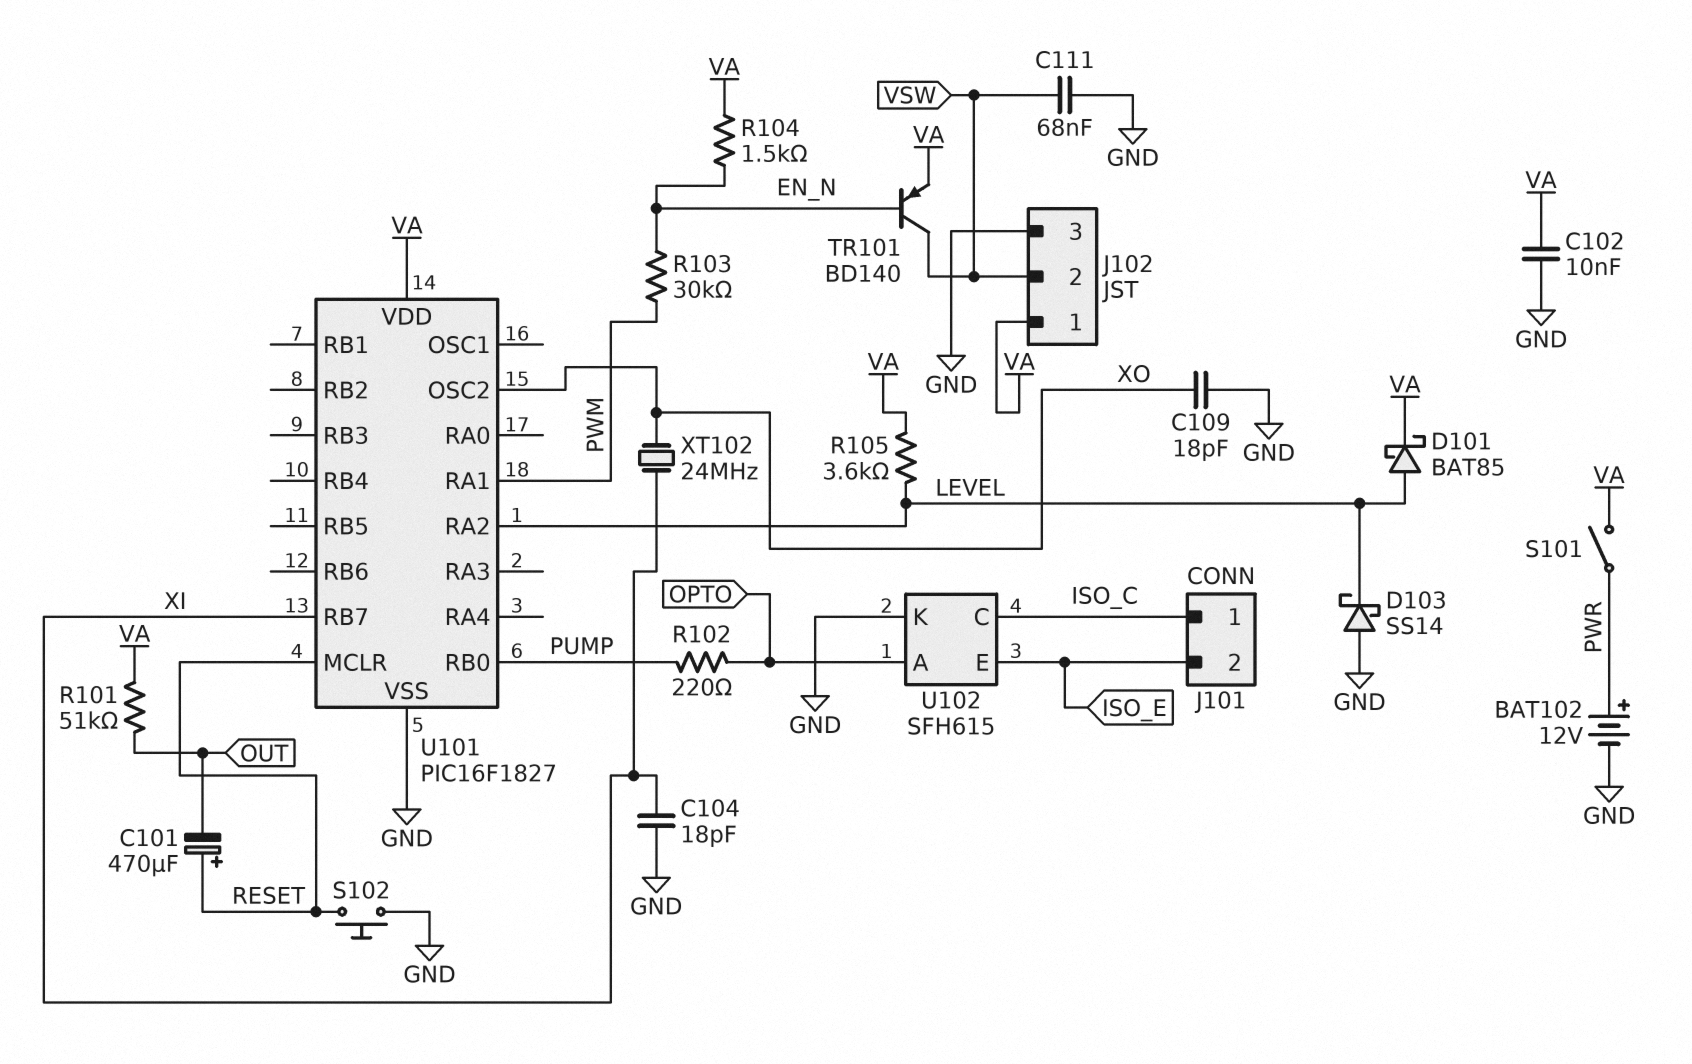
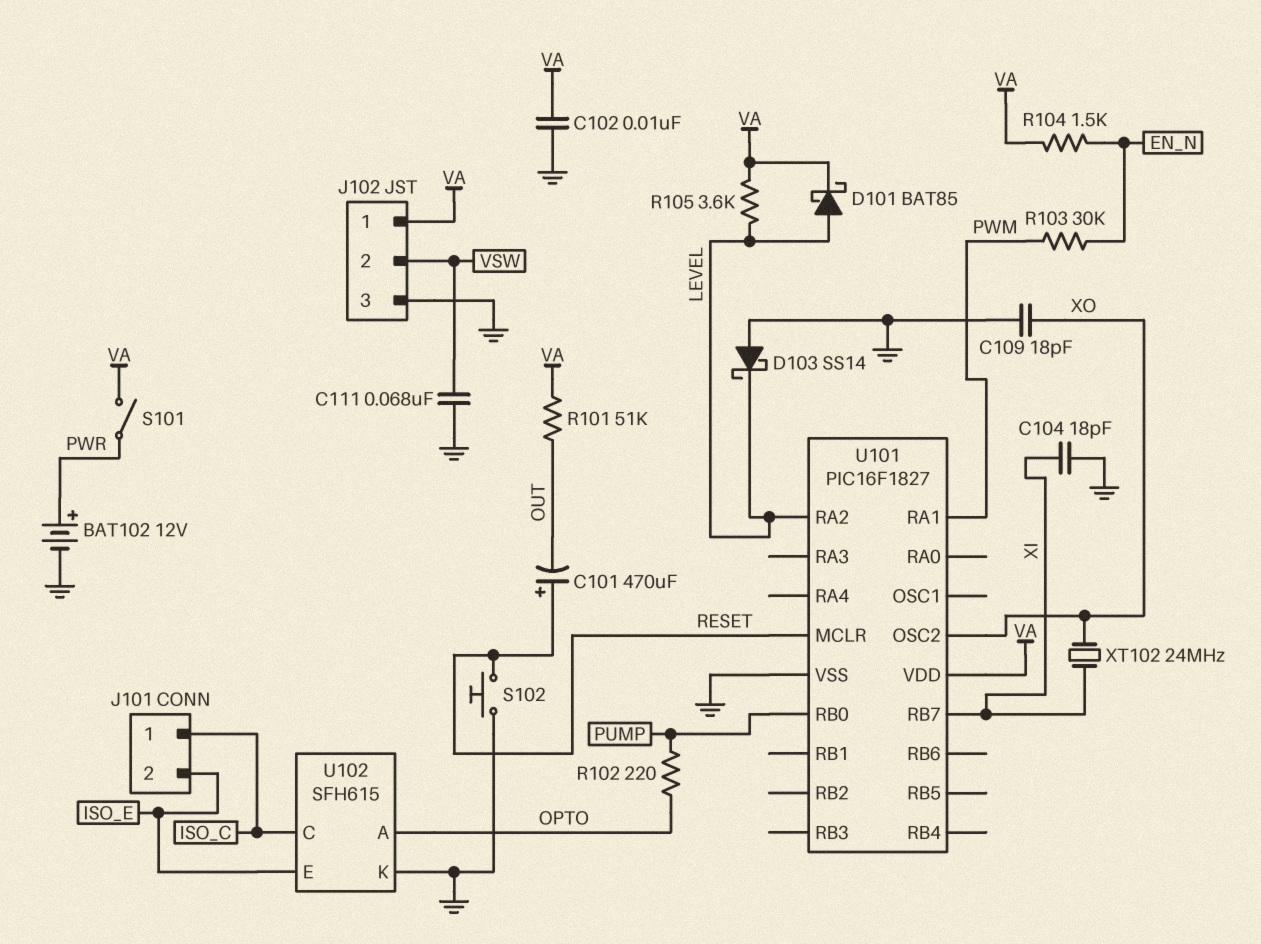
TR101: PNP BD140 (B EN_N, C VSW, E VA) -> none

